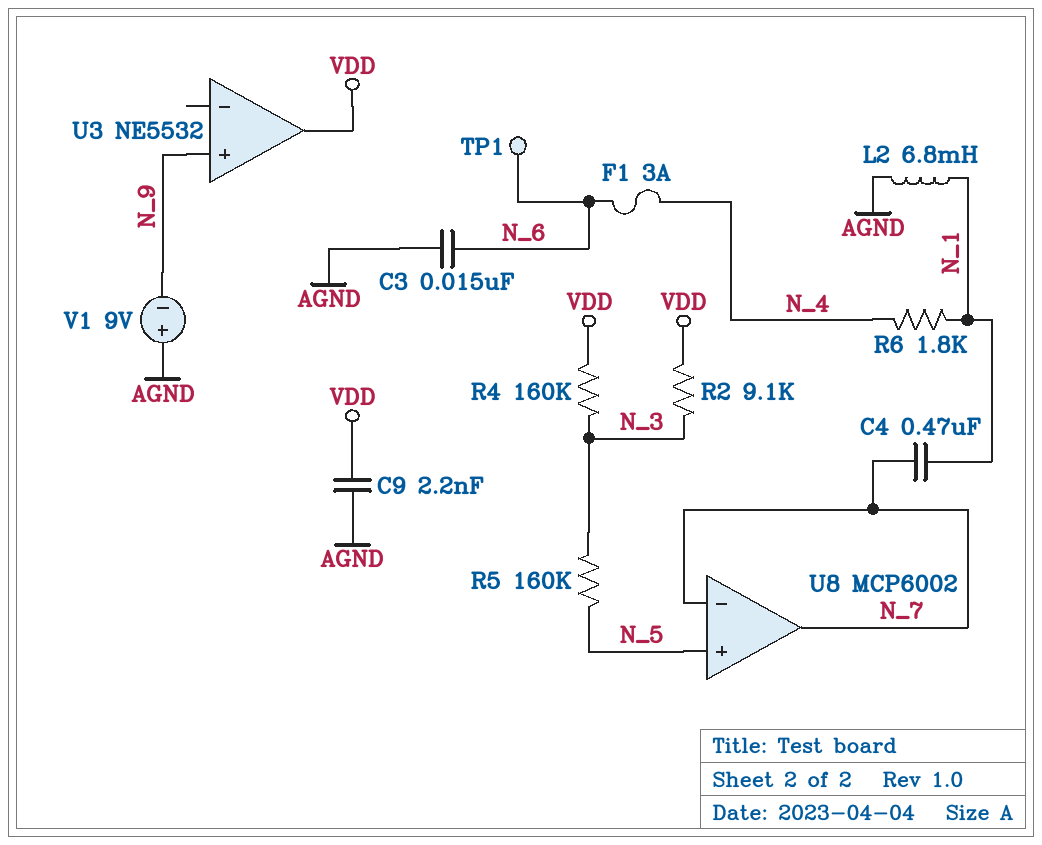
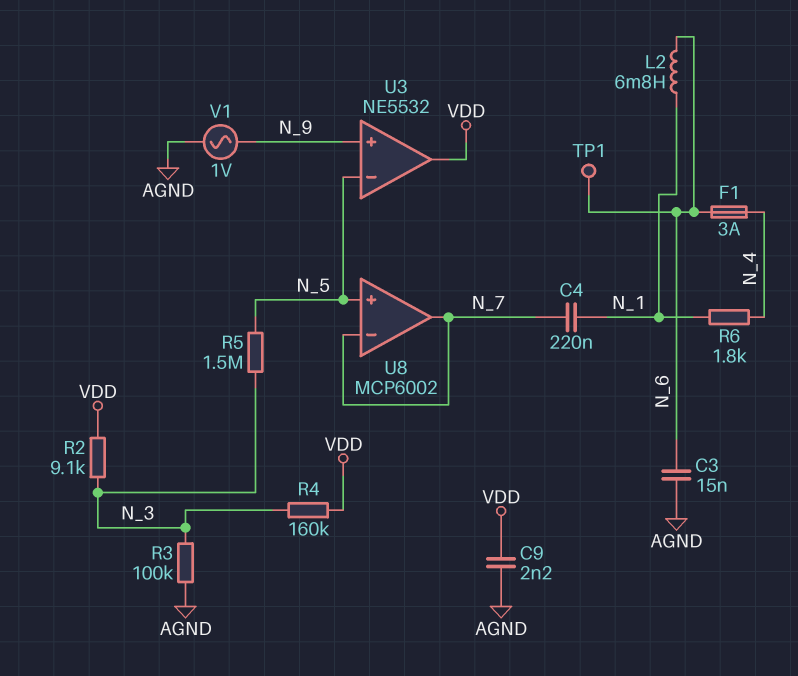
C4: 470nF (N_1, N_7) -> 220nF (N_1, N_7)
L2: 6.8mH (AGND, N_1) -> 6.8mH (N_1, N_6)
R3: none -> 100k (AGND, N_3)
R5: 160k (N_3, N_5) -> 1.5M (N_3, N_5)
U3 pin in-: none -> N_5
V1: 9V (plus AGND, minus N_9) -> AC 1V (AGND, N_9)

